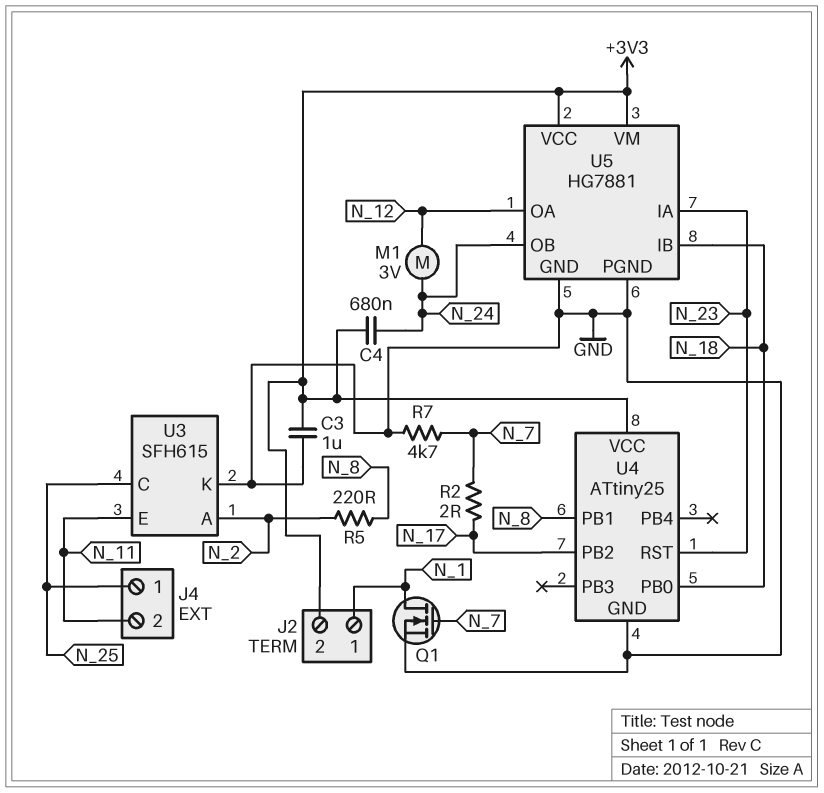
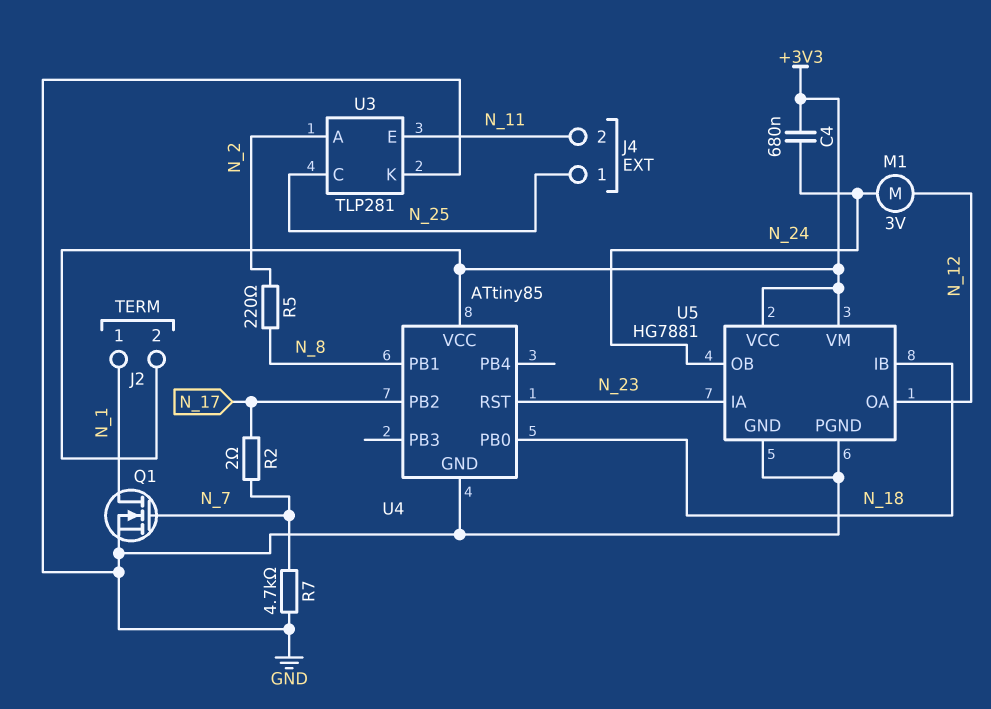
C3: 1uF (+3V3, GND) -> none
U3: SFH615 -> TLP281
U4: ATtiny25 -> ATtiny85

